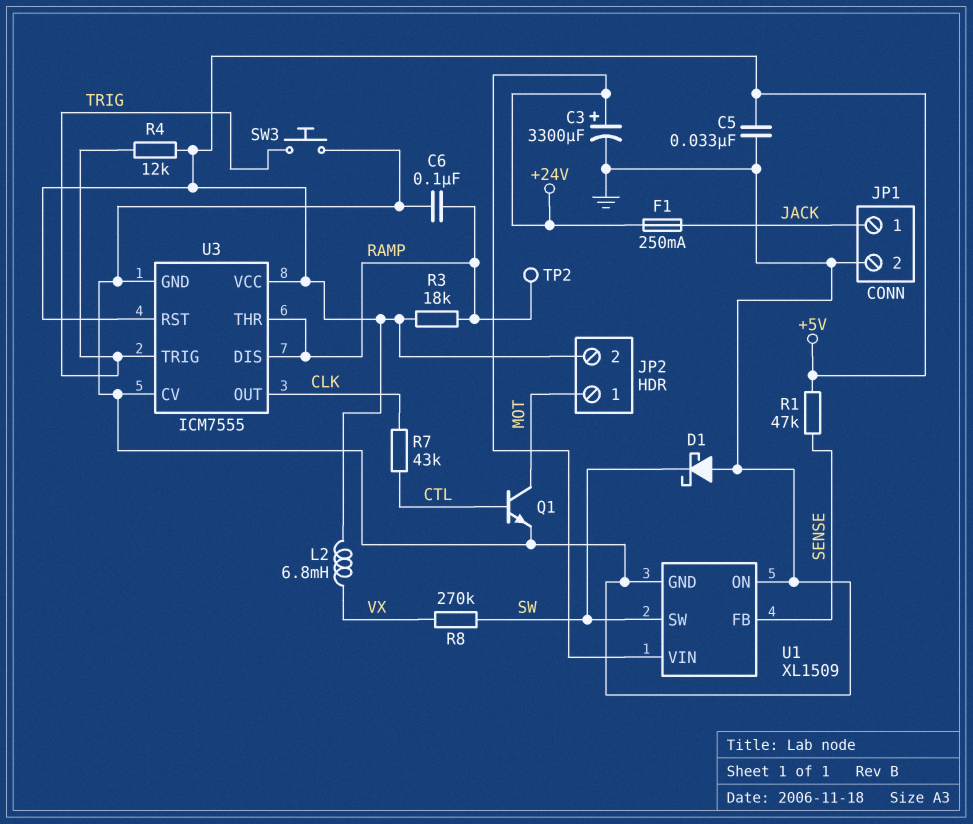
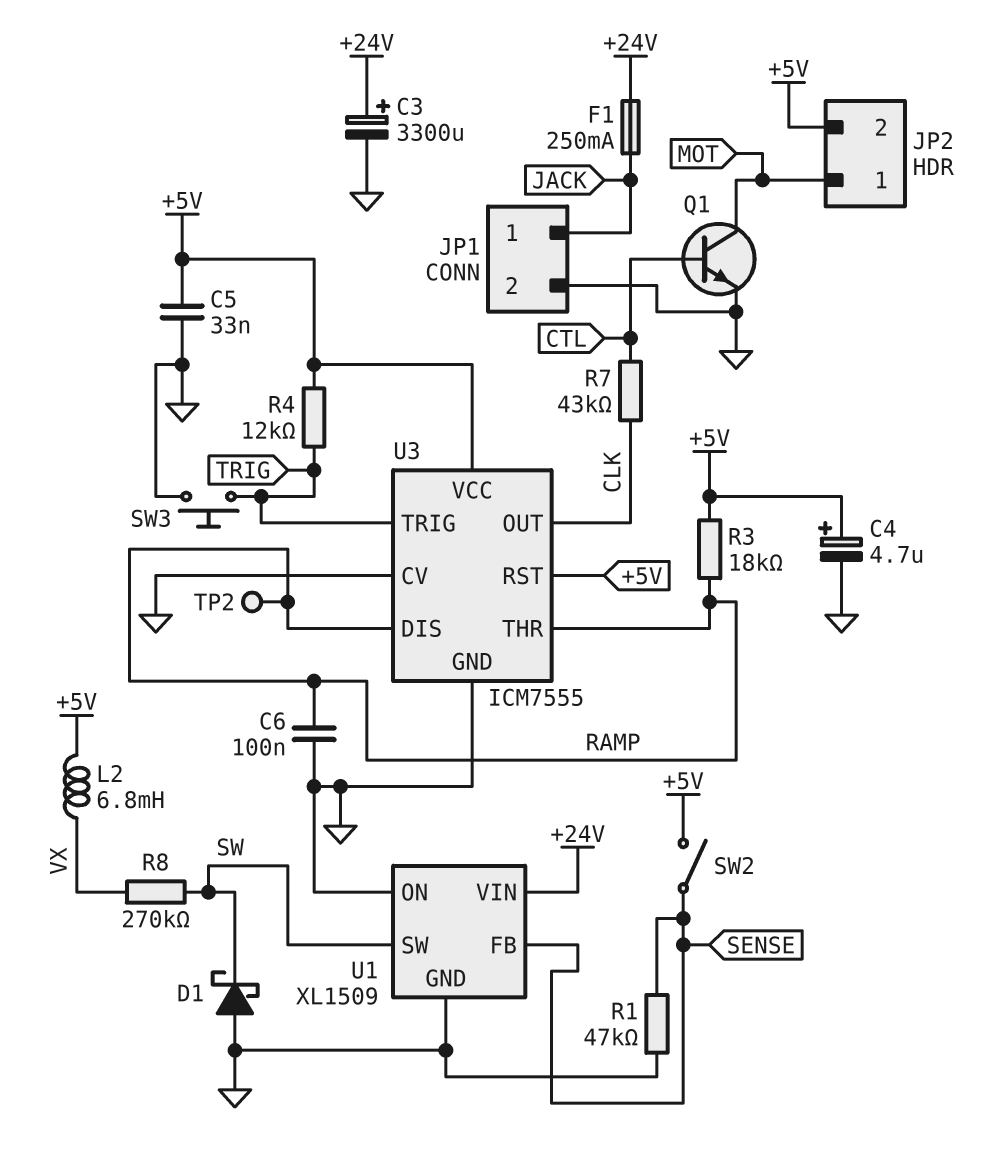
C4: none -> 4.7uF (plus +5V, minus GND)
R1: 47k (+5V, SENSE) -> 47k (GND, SENSE)
SW2: none -> switch (+5V, SENSE)

